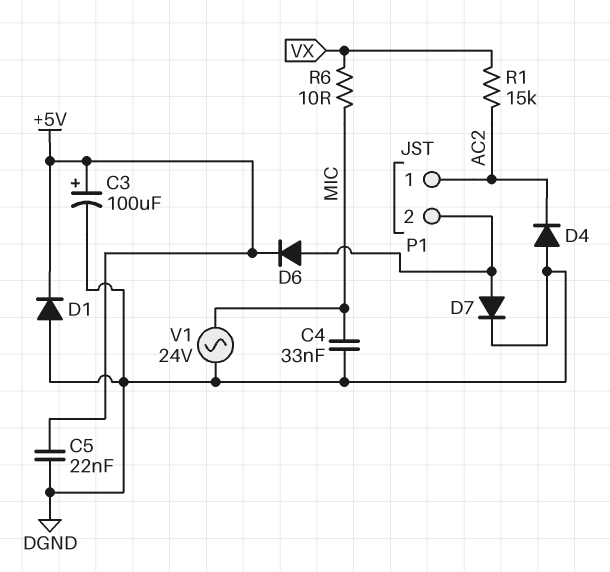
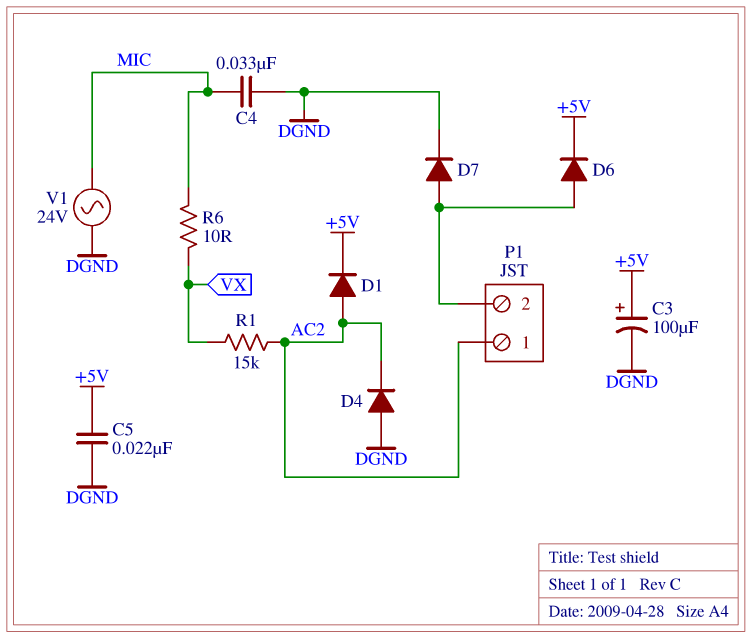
D1: diode (A DGND, K +5V) -> diode (A AC2, K +5V)

